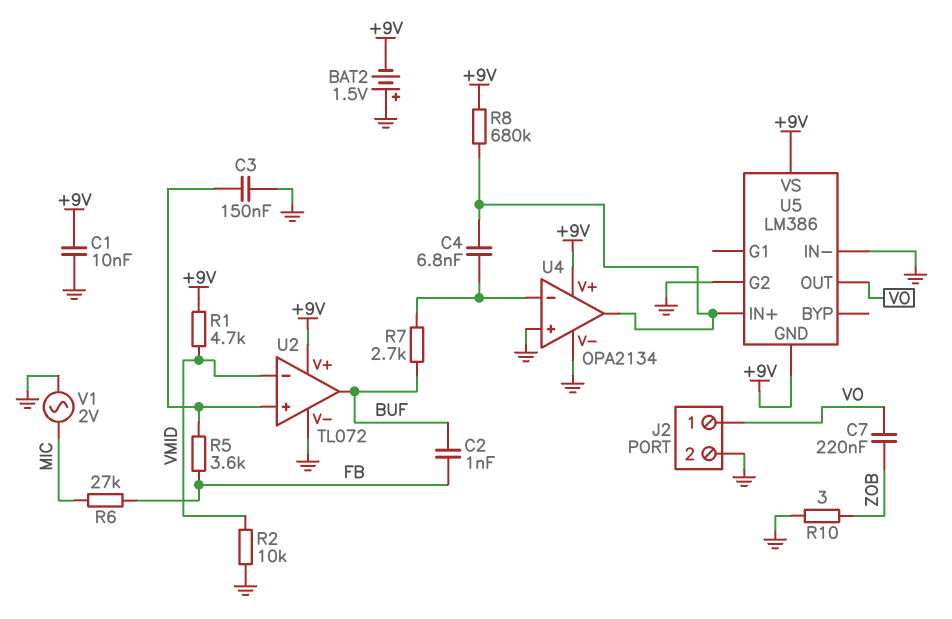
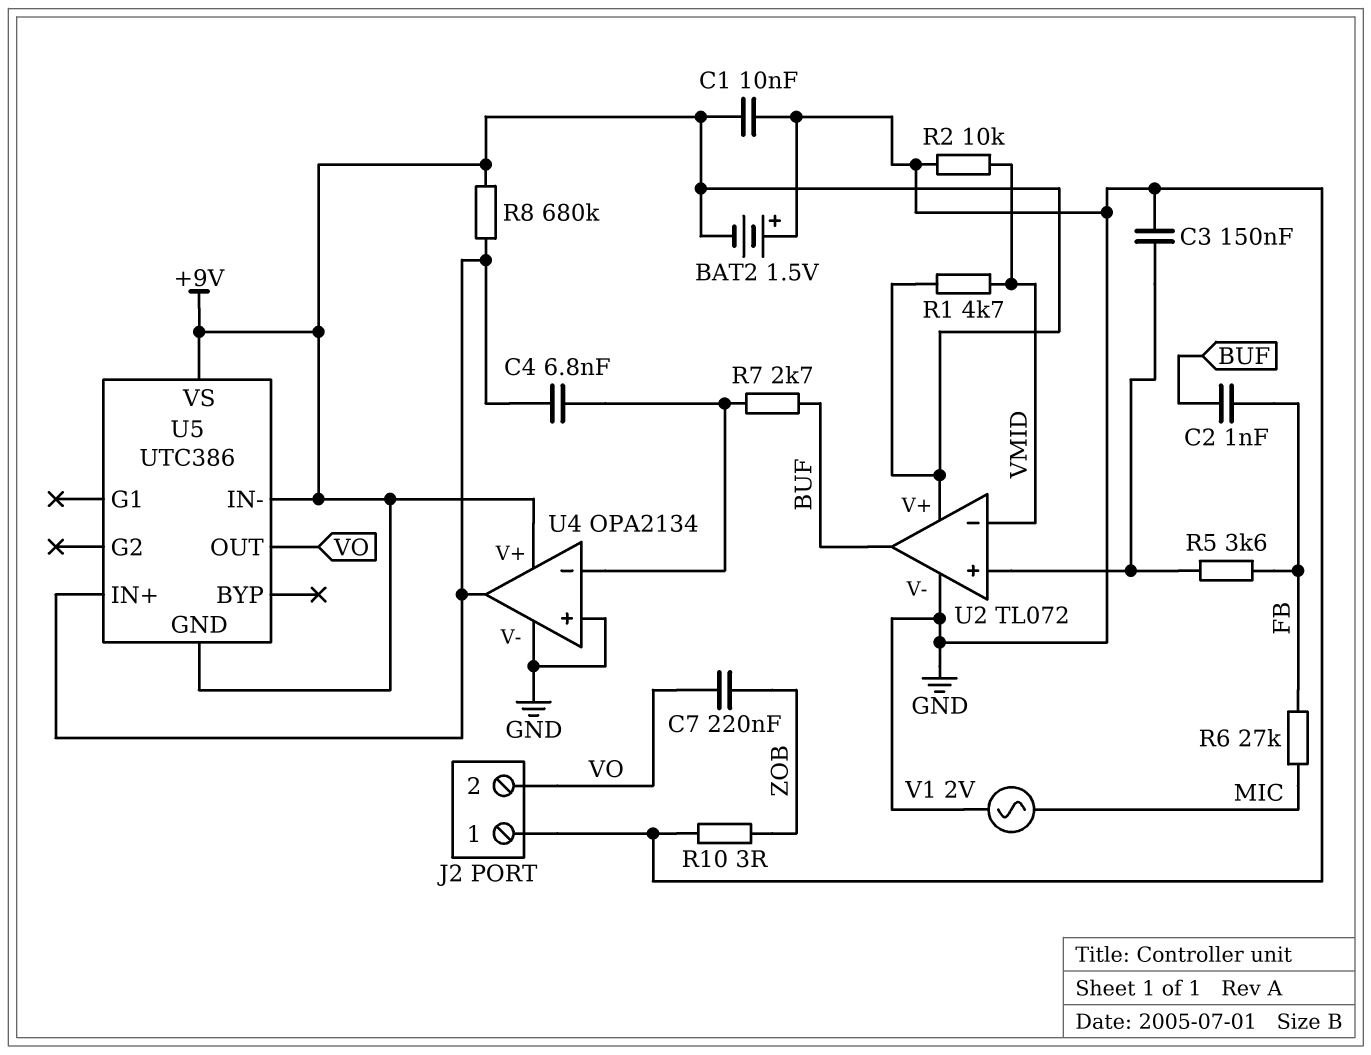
J2 pin 1: VO -> GND
J2 pin 2: GND -> VO
U5: LM386 -> UTC386
U5 pin G2: GND -> none
U5 pin IN-: GND -> +9V

